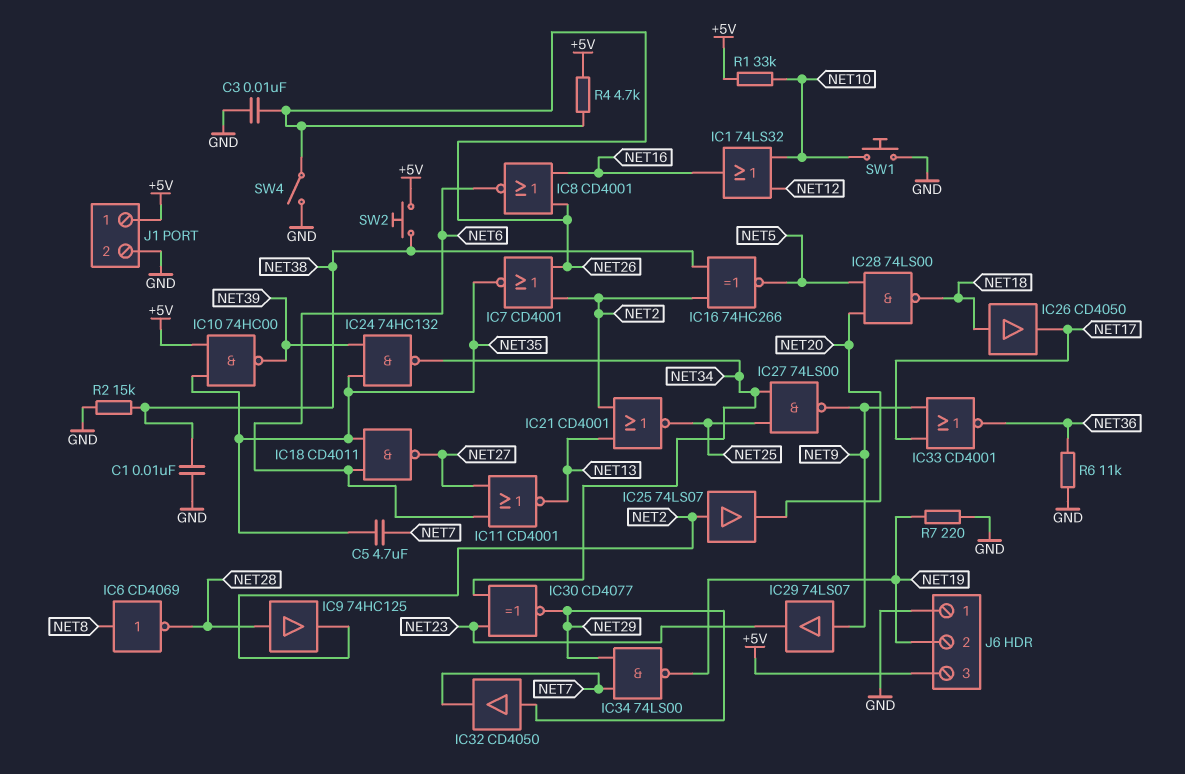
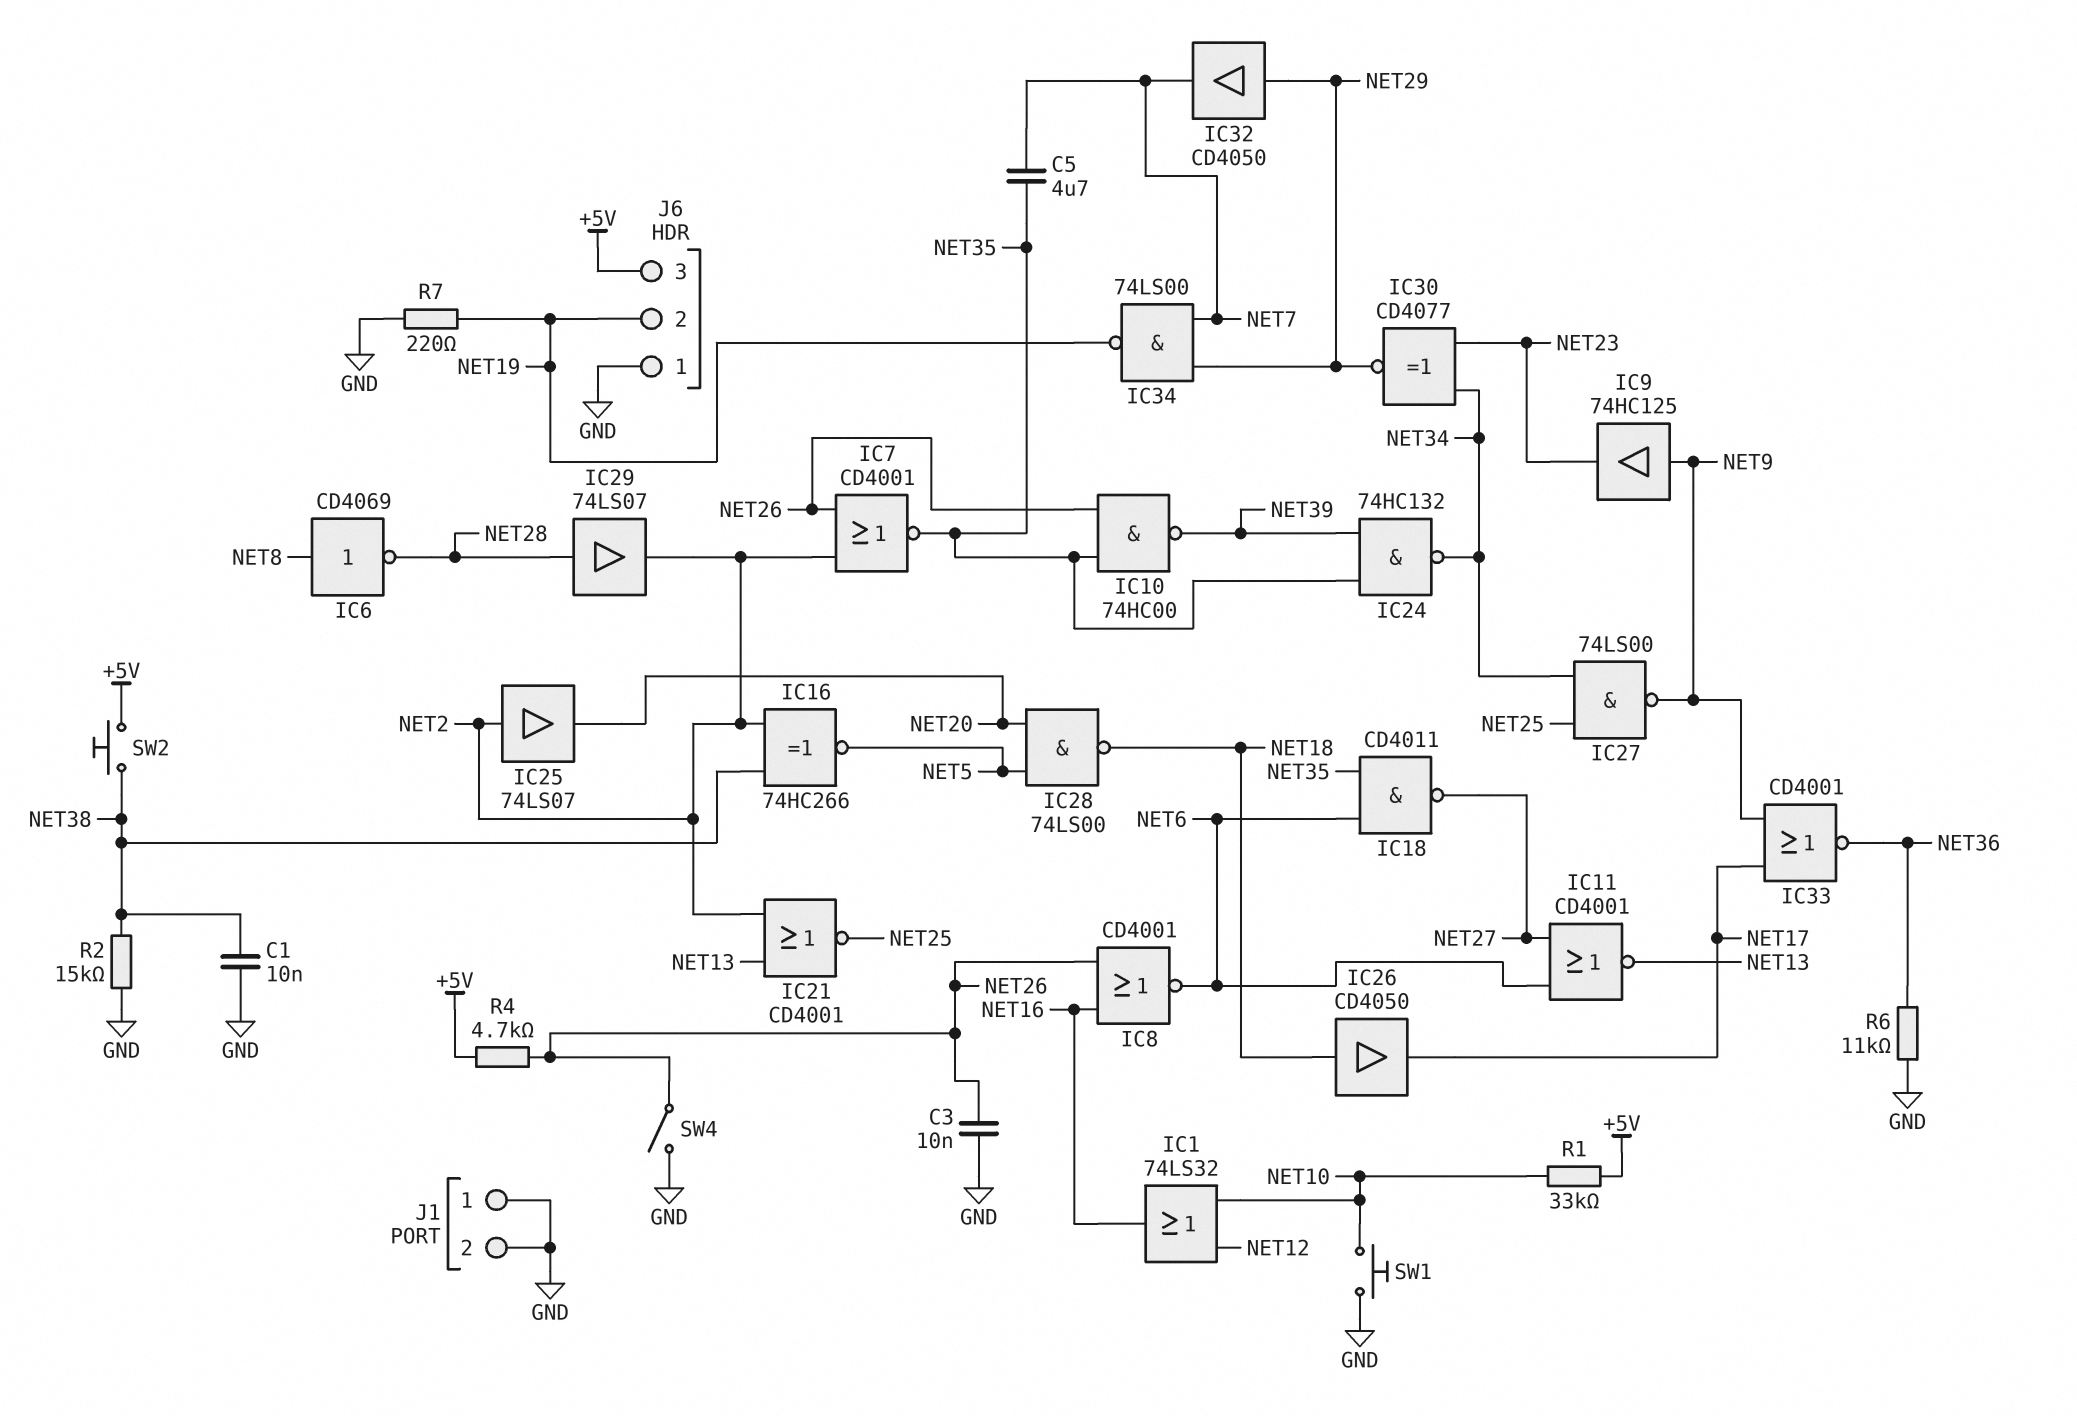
IC9: buffer 74HC125 (in NET28, out NET2) -> buffer 74HC125 (in NET9, out NET23)
IC10: NAND 74HC00 (in +5V, in NET35, out NET39) -> NAND 74HC00 (in NET26, in NET35, out NET39)
IC29: buffer 74LS07 (in NET9, out NET23) -> buffer 74LS07 (in NET28, out NET2)
J1 pin 1: +5V -> GND

